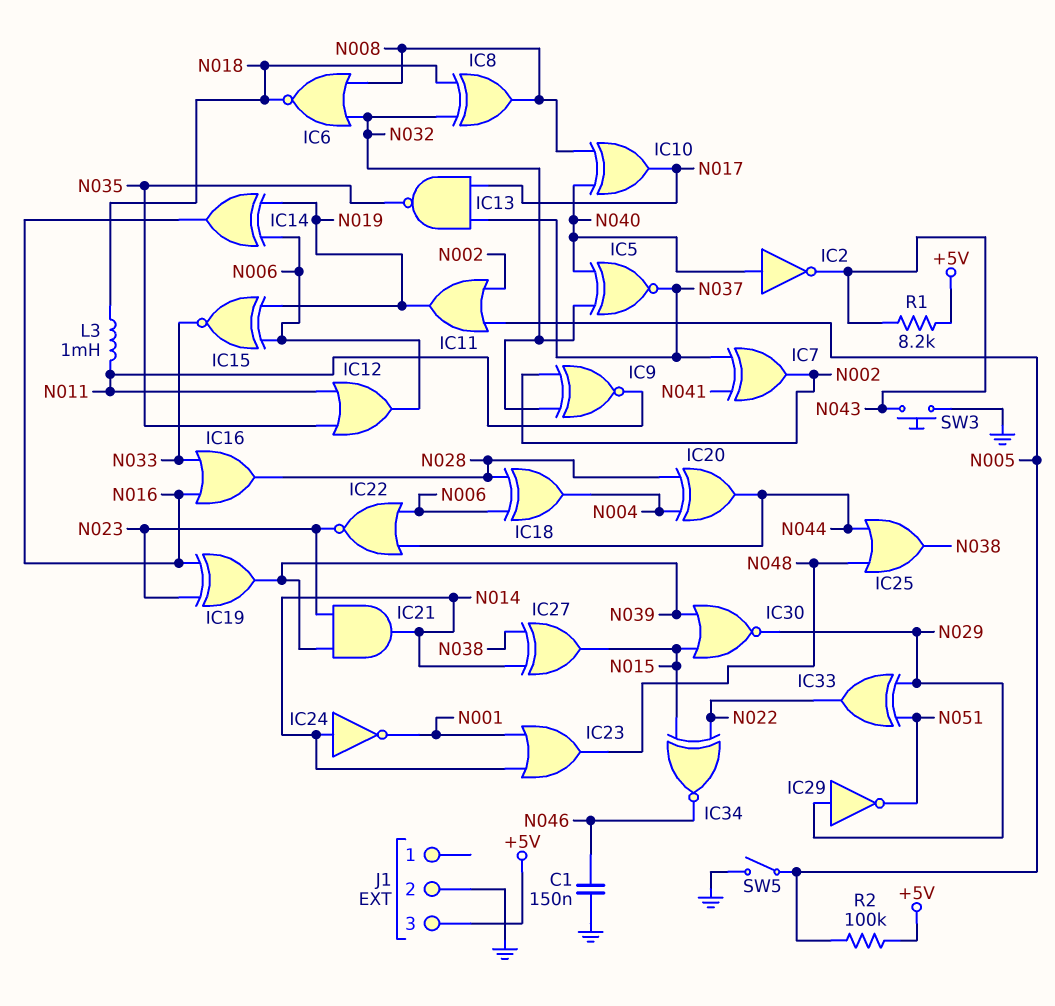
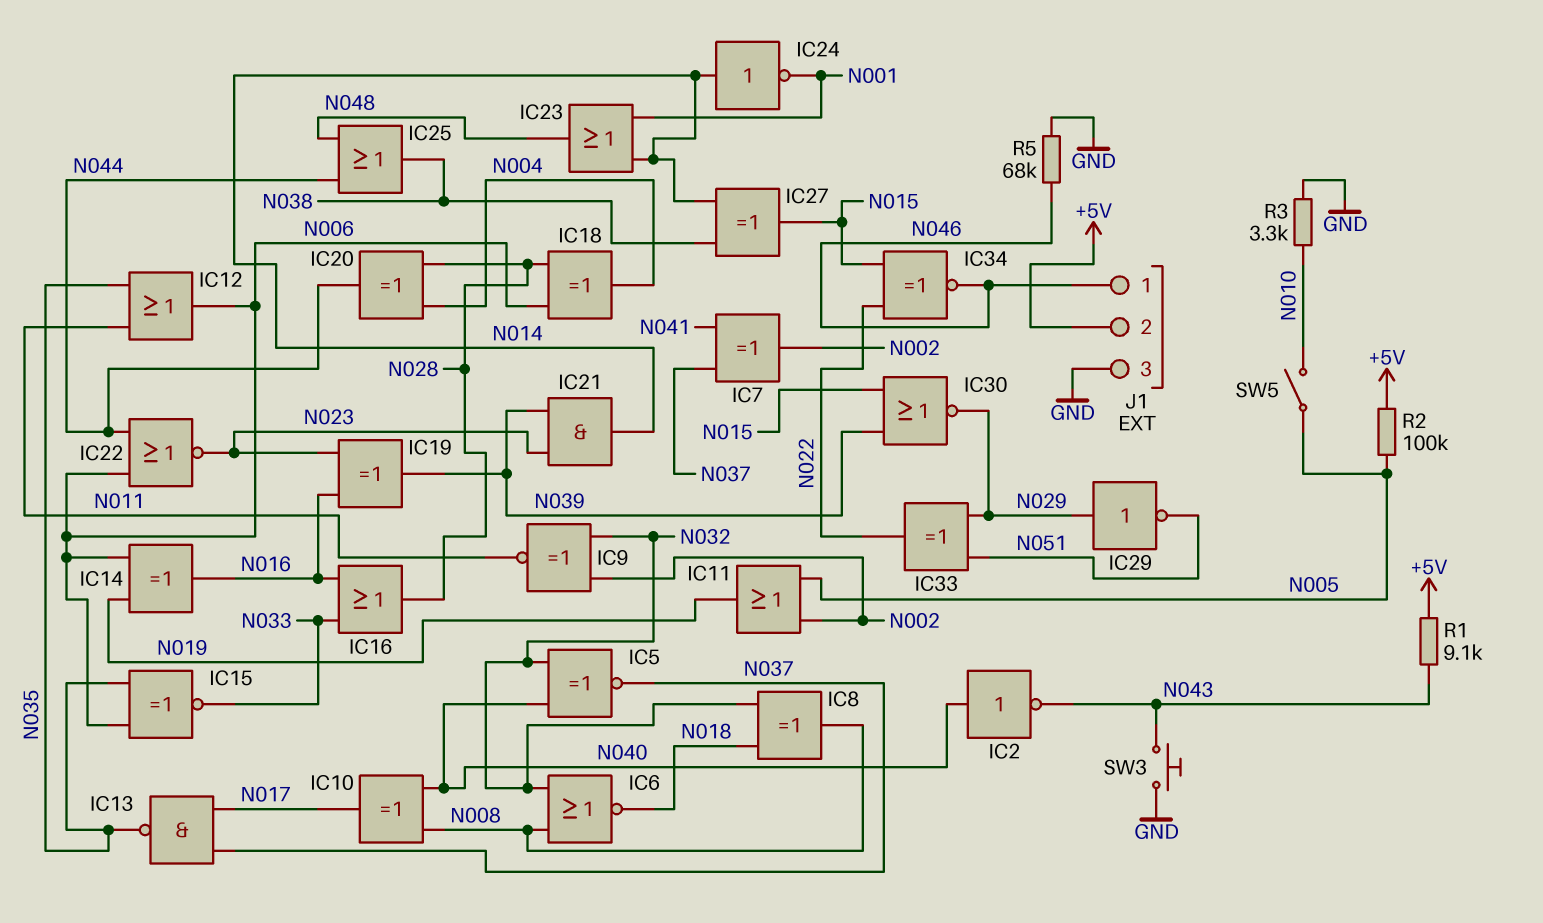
C1: 150nF (GND, N046) -> none
IC15: XNOR (in N006, in N019, out N033) -> XNOR (in N006, in N035, out N033)
J1 pin 1: none -> N046
J1 pin 2: GND -> +5V
J1 pin 3: +5V -> GND
L3: 1mH (N011, N018) -> none
R1: 8.2k (+5V, N043) -> 9.1k (+5V, N043)
R3: none -> 3.3k (GND, N010)
R5: none -> 68k (GND, N046)
SW5: switch (GND, N005) -> switch (N005, N010)

